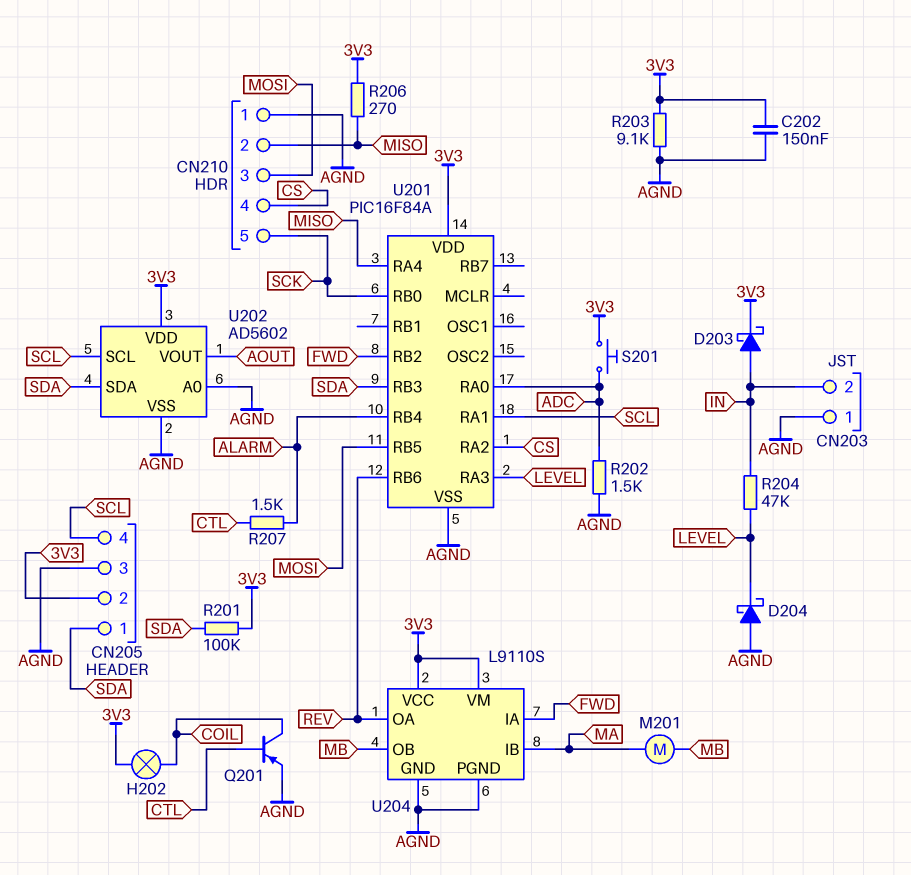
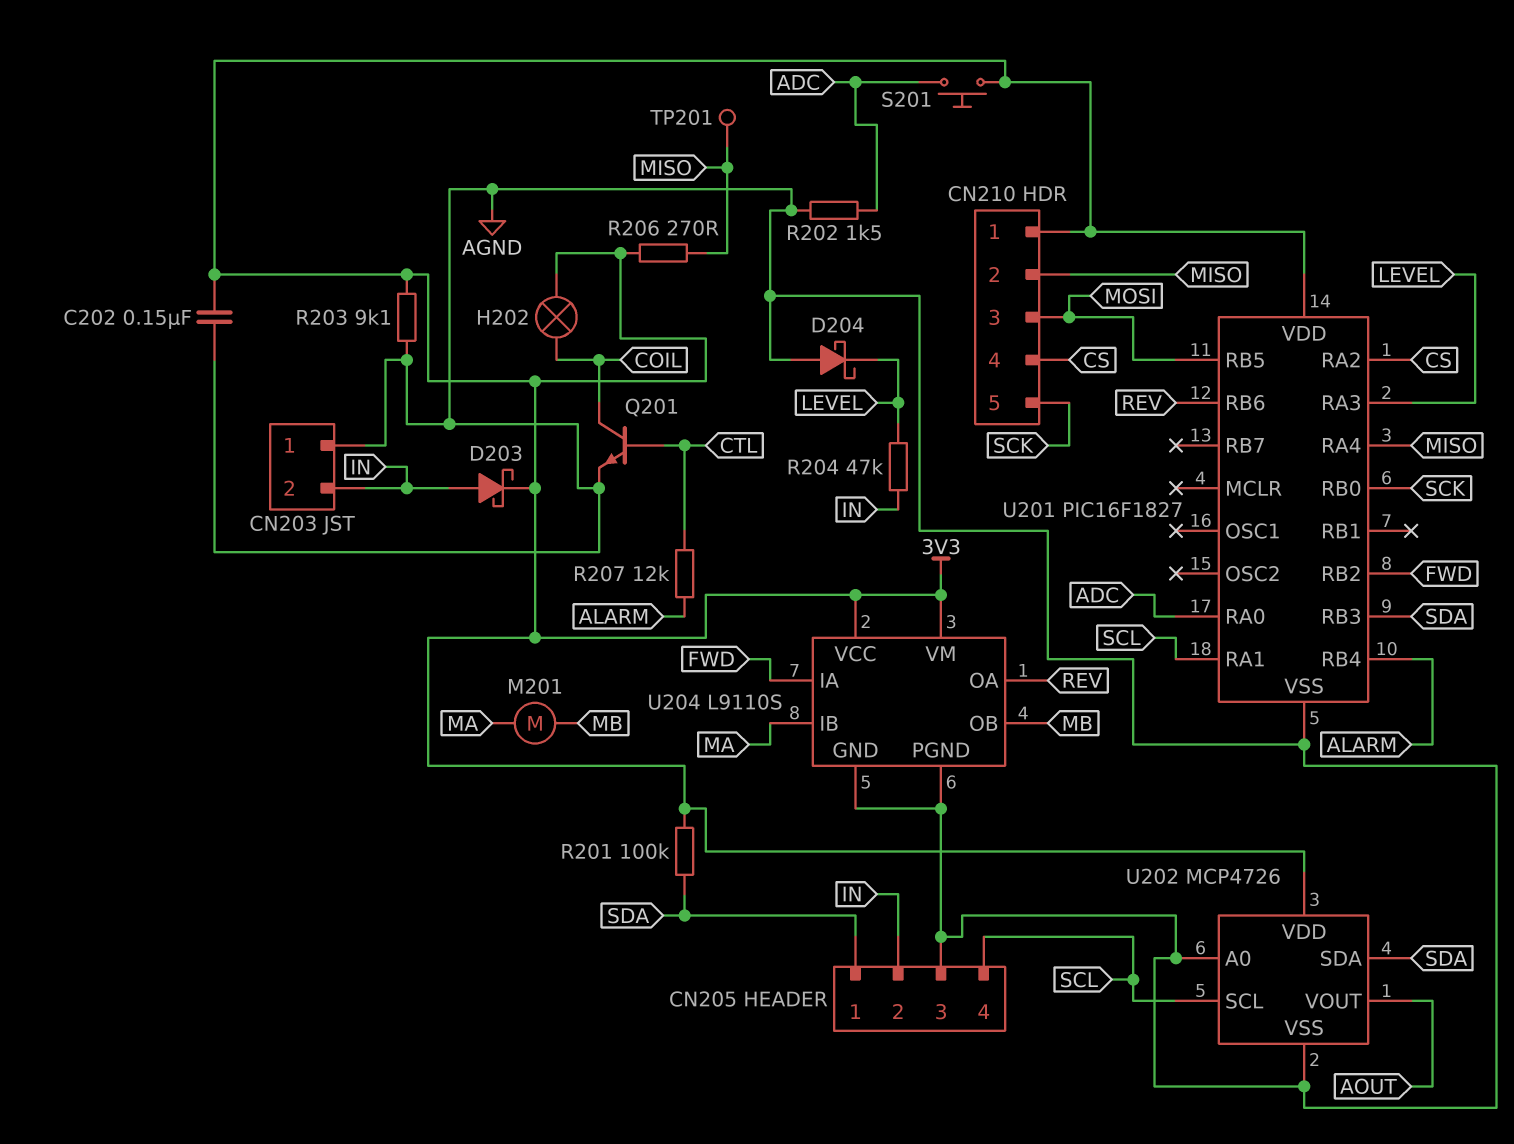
CN205 pin 2: 3V3 -> IN
CN210 pin 1: AGND -> 3V3
Q201: PNP (B CTL, C COIL, E AGND) -> NPN (B CTL, C COIL, E AGND)
R207: 1.5k (ALARM, CTL) -> 12k (ALARM, CTL)
TP201: none -> test point (MISO)
U201: PIC16F84A -> PIC16F1827
U202: AD5602 -> MCP4726

